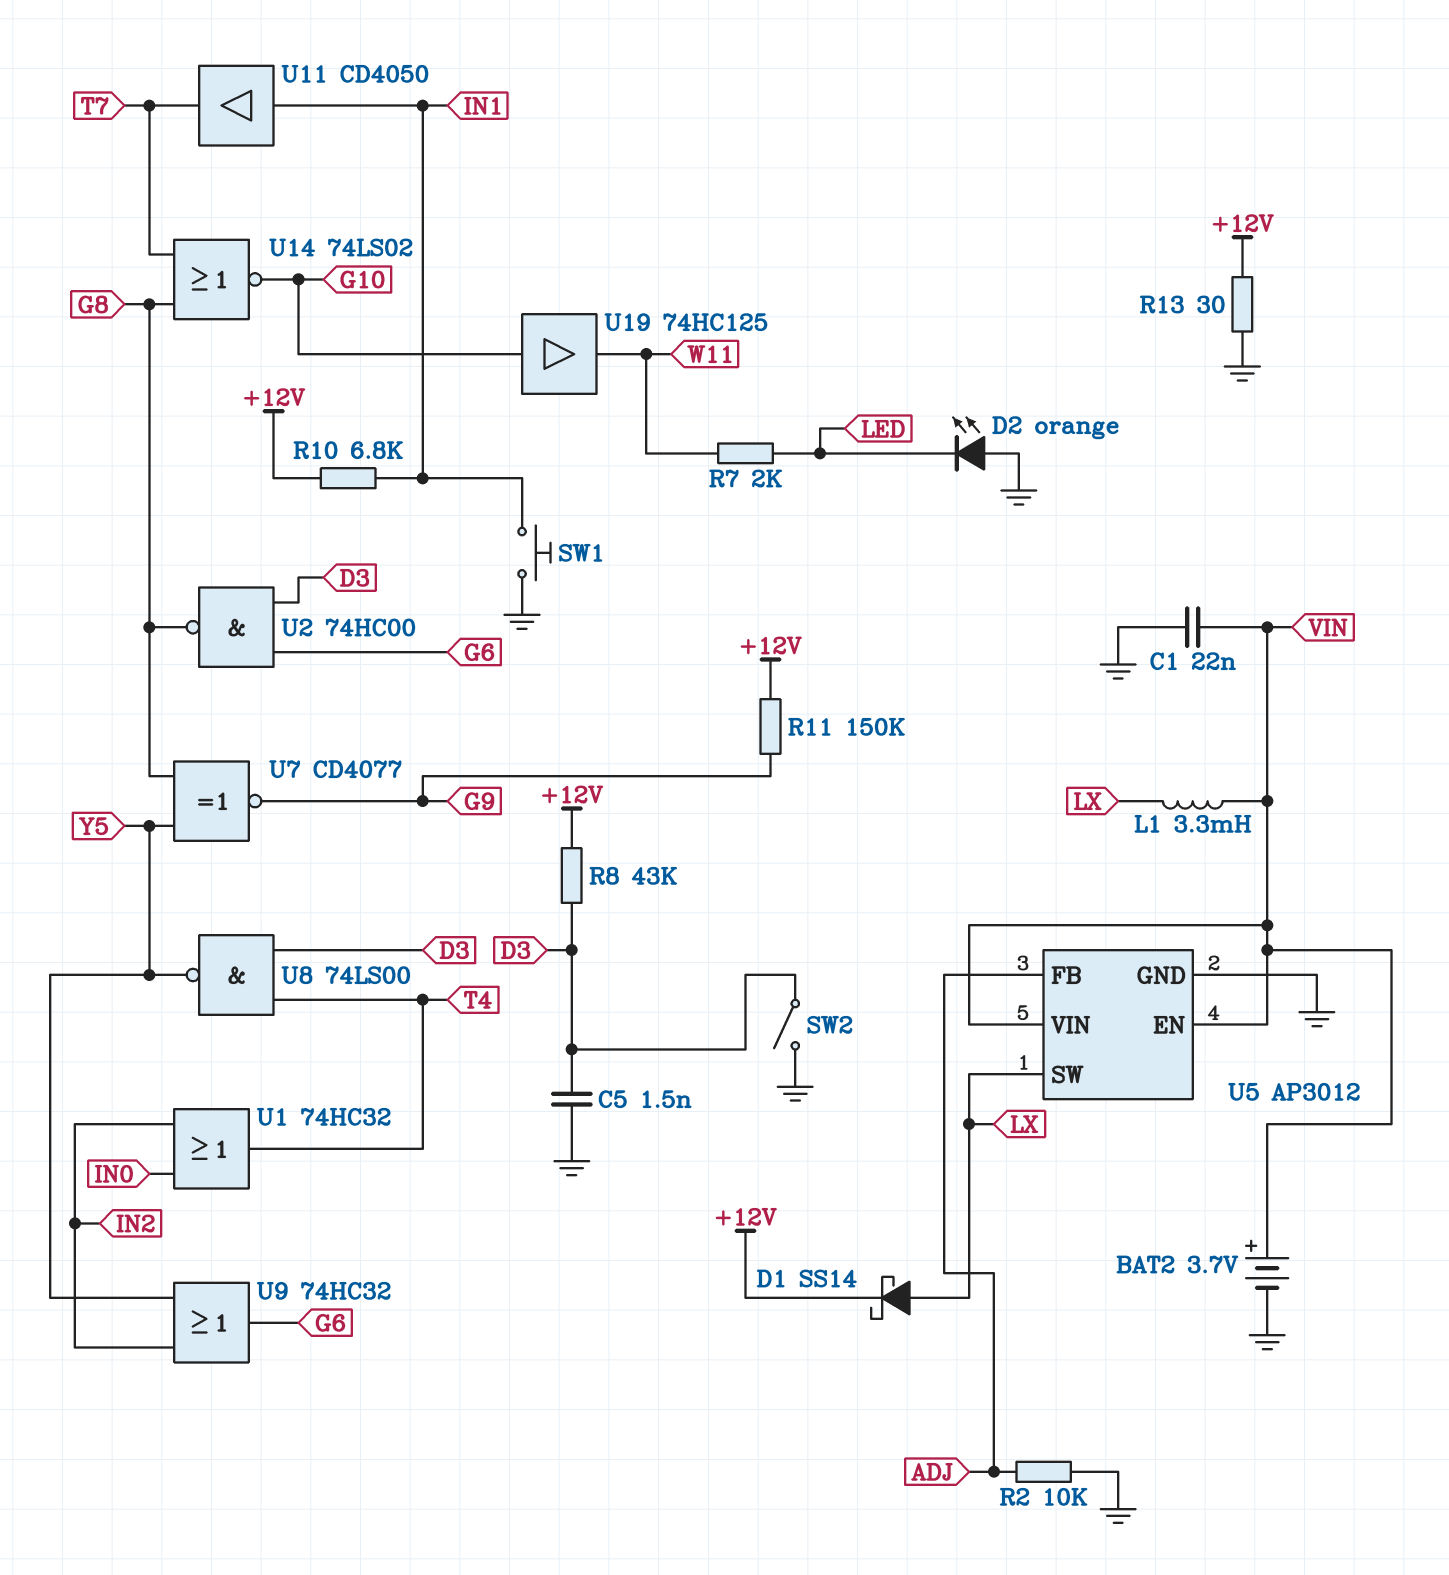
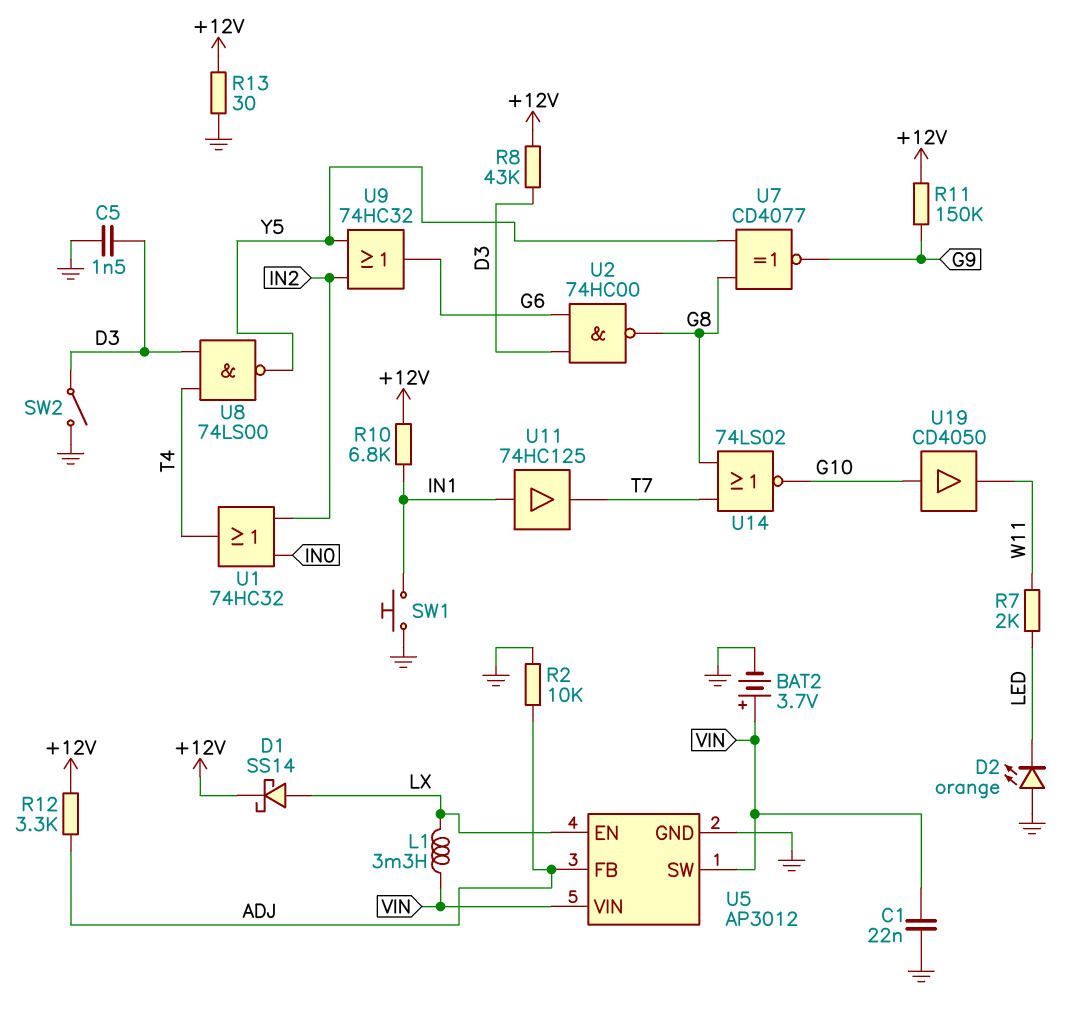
R12: none -> 3.3k (+12V, ADJ)
U5 pin EN: VIN -> LX
U5 pin SW: LX -> VIN
U11: buffer CD4050 (in IN1, out T7) -> buffer 74HC125 (in IN1, out T7)
U19: buffer 74HC125 (in G10, out W11) -> buffer CD4050 (in G10, out W11)

